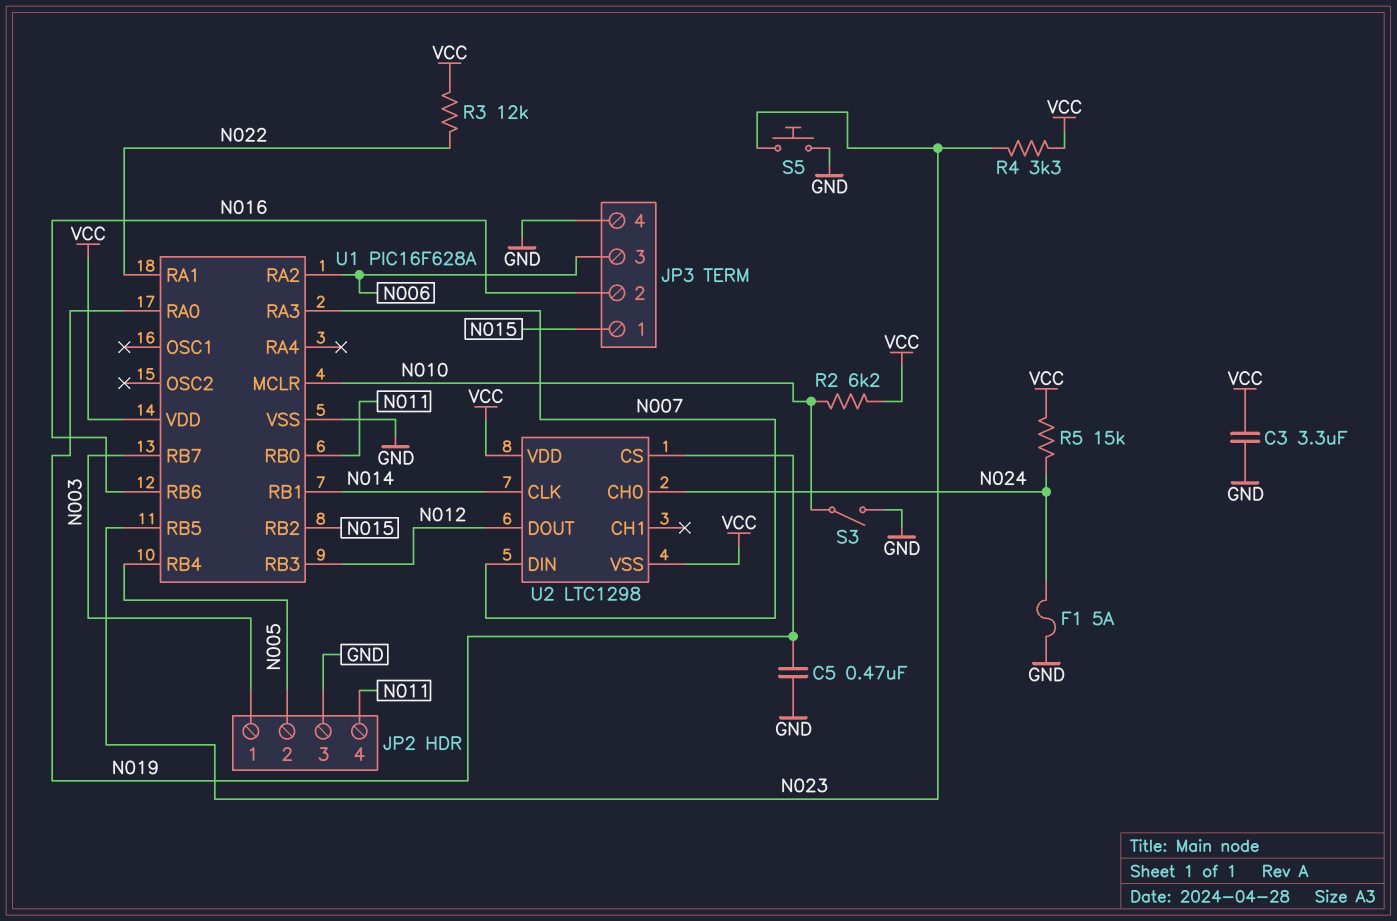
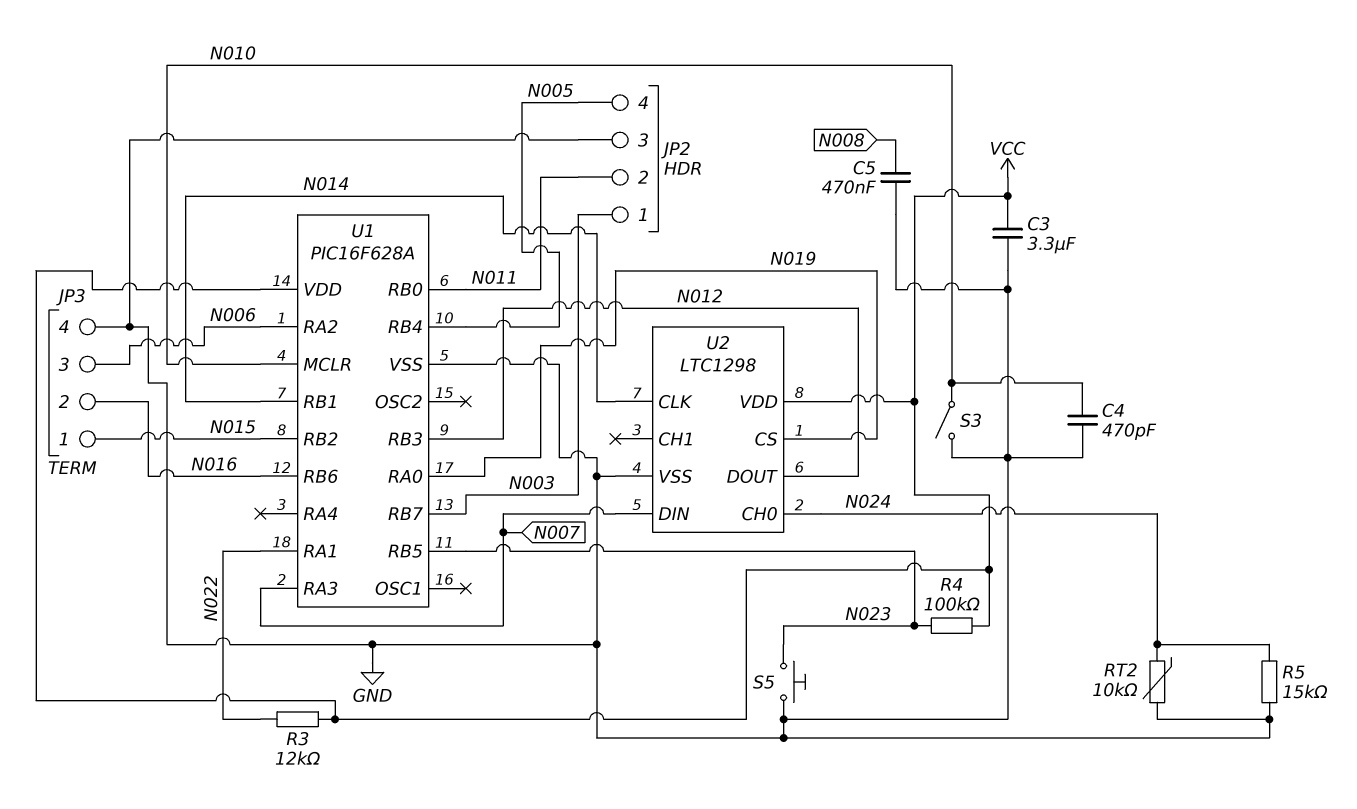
C4: none -> 470pF (GND, N010)
C5: 470nF (GND, N019) -> 470nF (GND, N008)
F1: 5A (GND, N024) -> none
JP2 pin 2: N005 -> N011
JP2 pin 4: N011 -> N005
R2: 6.2k (N010, VCC) -> none
R4: 3.3k (N023, VCC) -> 100k (N023, VCC)
R5: 15k (N024, VCC) -> 15k (GND, N024)
RT2: none -> 10k (GND, N024)
U2 pin VSS: VCC -> GND

